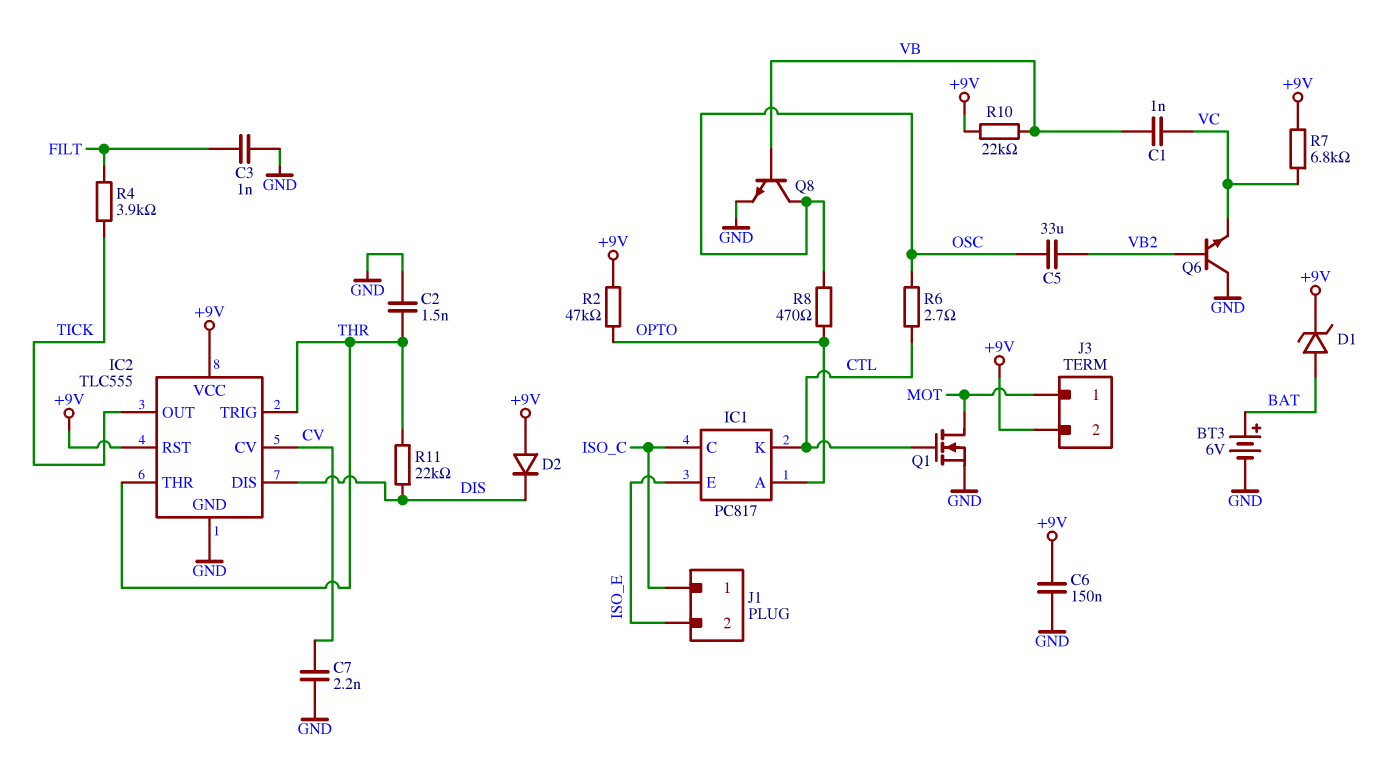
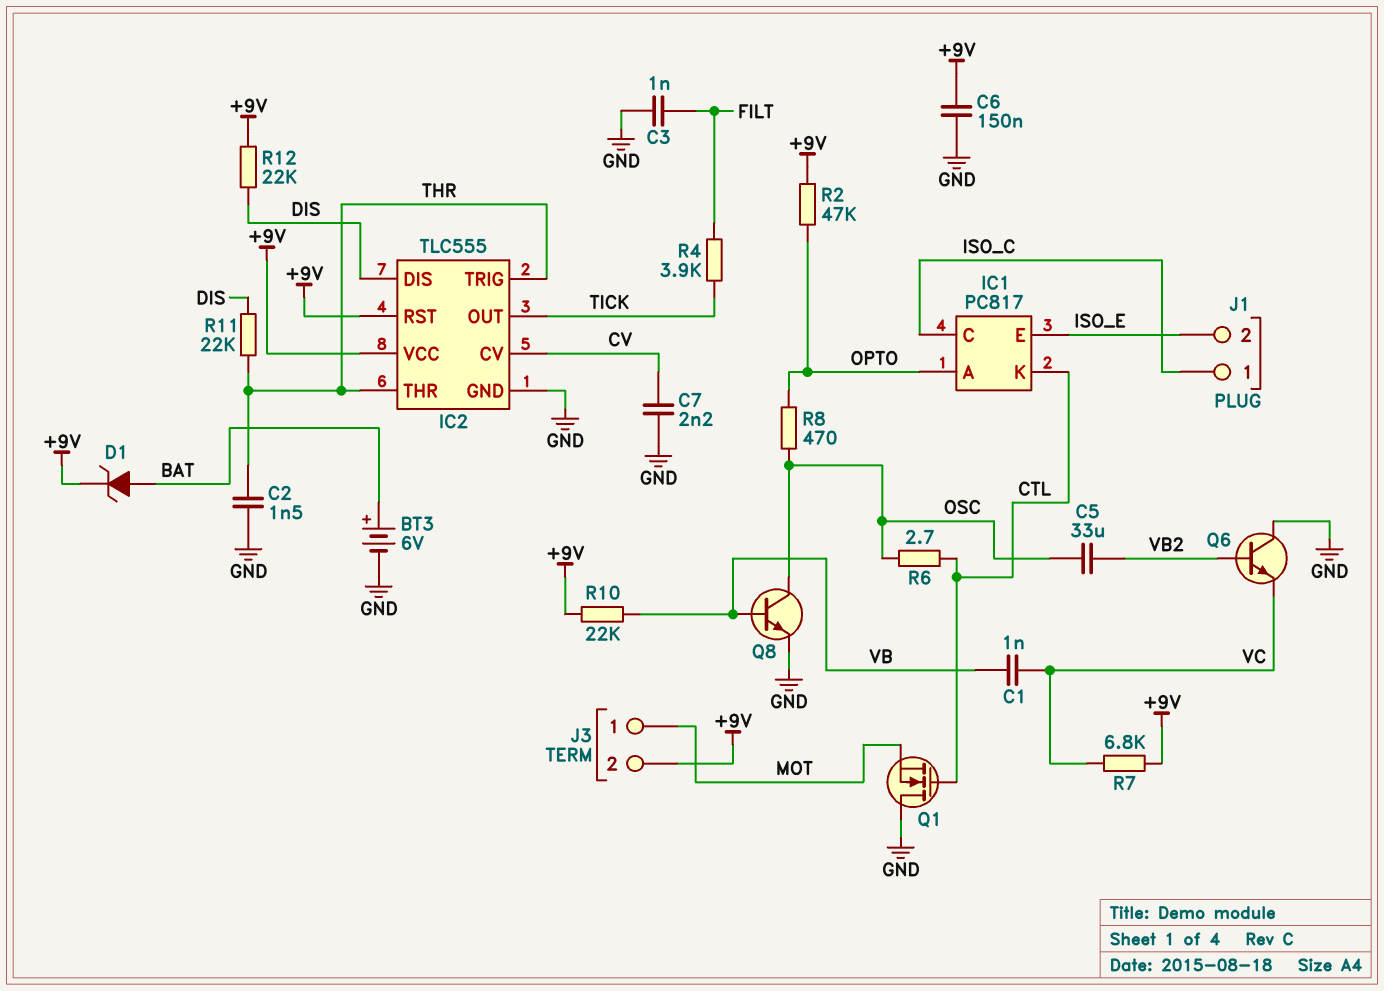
D2: diode (A +9V, K DIS) -> none
Q1: NMOS (G CTL, D MOT, S GND) -> NMOS (G CTL, D GND, S MOT)
R12: none -> 22k (+9V, DIS)

